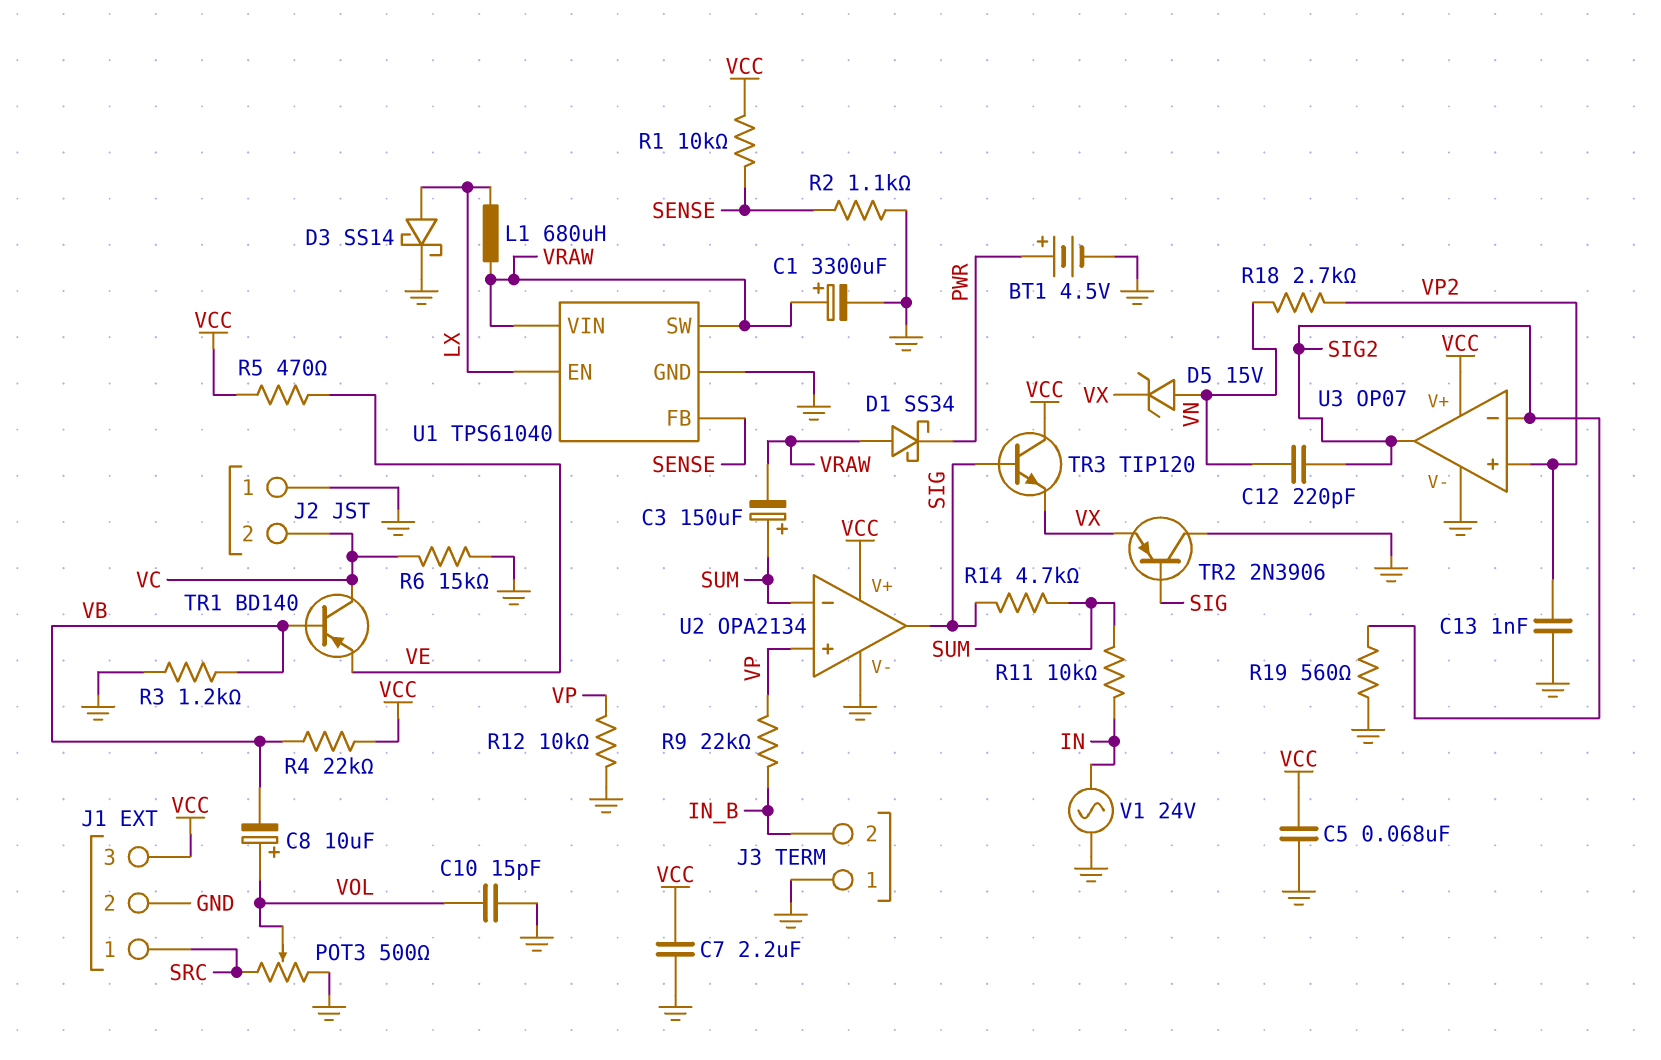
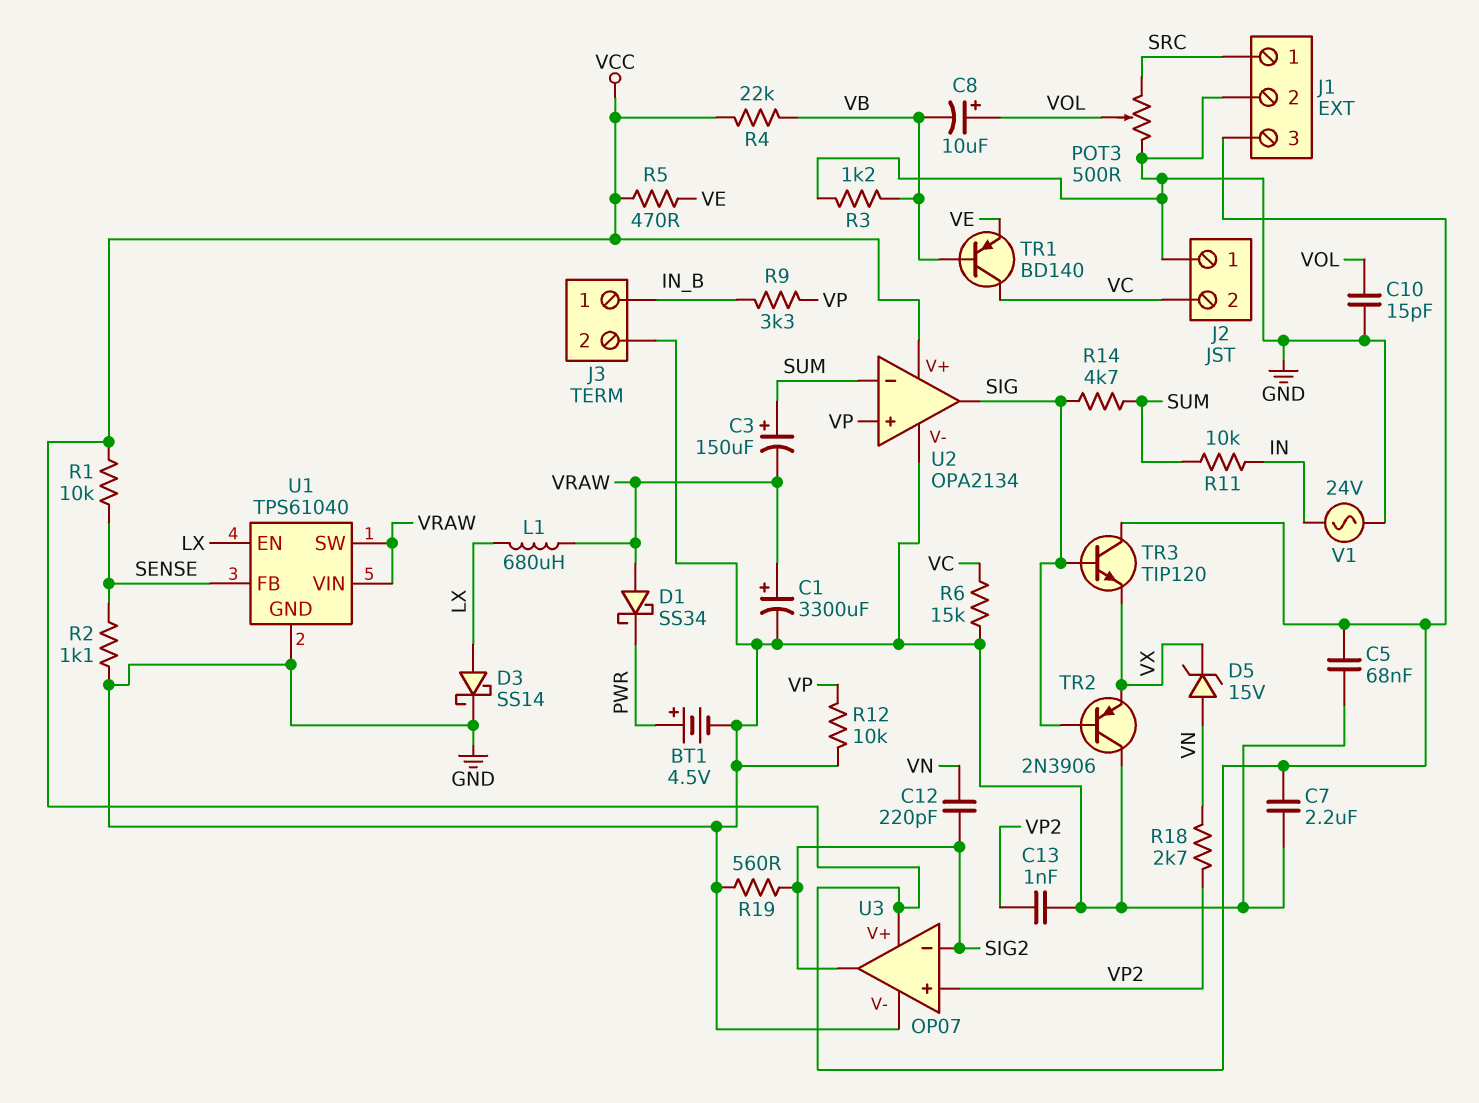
J3 pin 1: GND -> IN_B
J3 pin 2: IN_B -> GND
R9: 22k (IN_B, VP) -> 3.3k (IN_B, VP)

